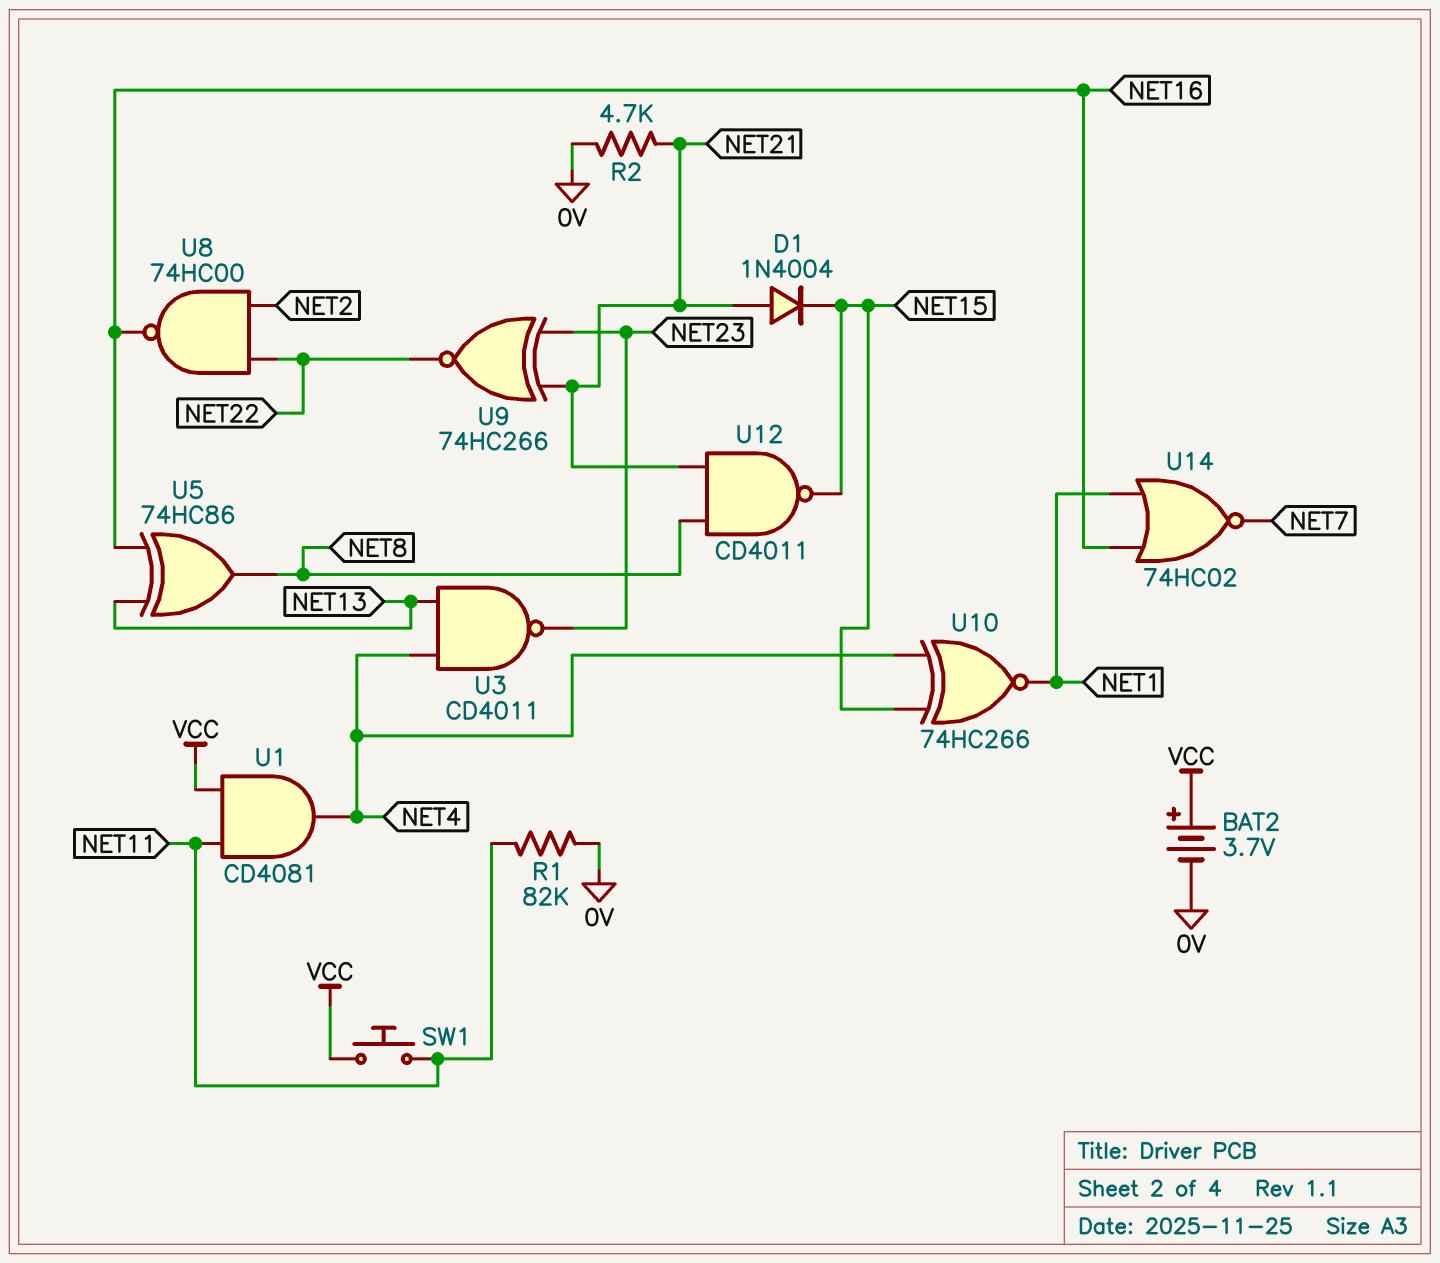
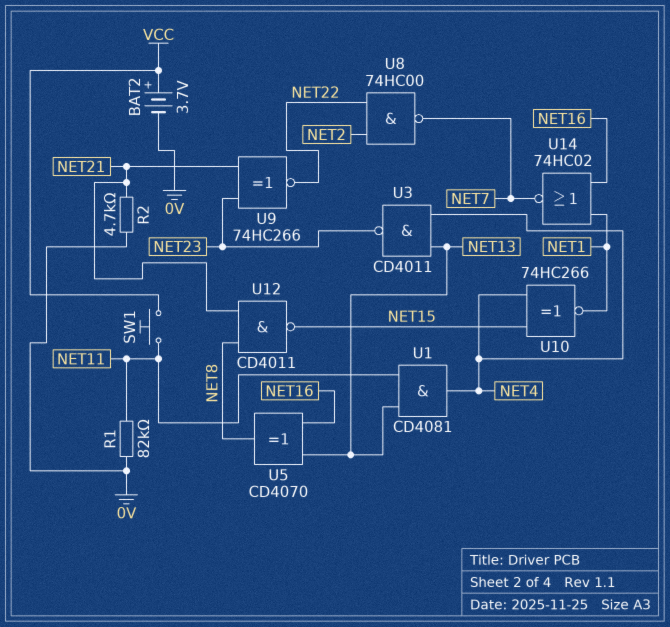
D1: diode 1N4004 (A NET21, K NET15) -> none
U1: AND CD4081 (in NET11, in VCC, out NET4) -> AND CD4081 (in NET11, in NET13, out NET4)
U5: XOR 74HC86 (in NET13, in NET16, out NET8) -> XOR CD4070 (in NET13, in NET16, out NET8)
U8: NAND 74HC00 (in NET2, in NET22, out NET16) -> NAND 74HC00 (in NET2, in NET22, out NET7)

